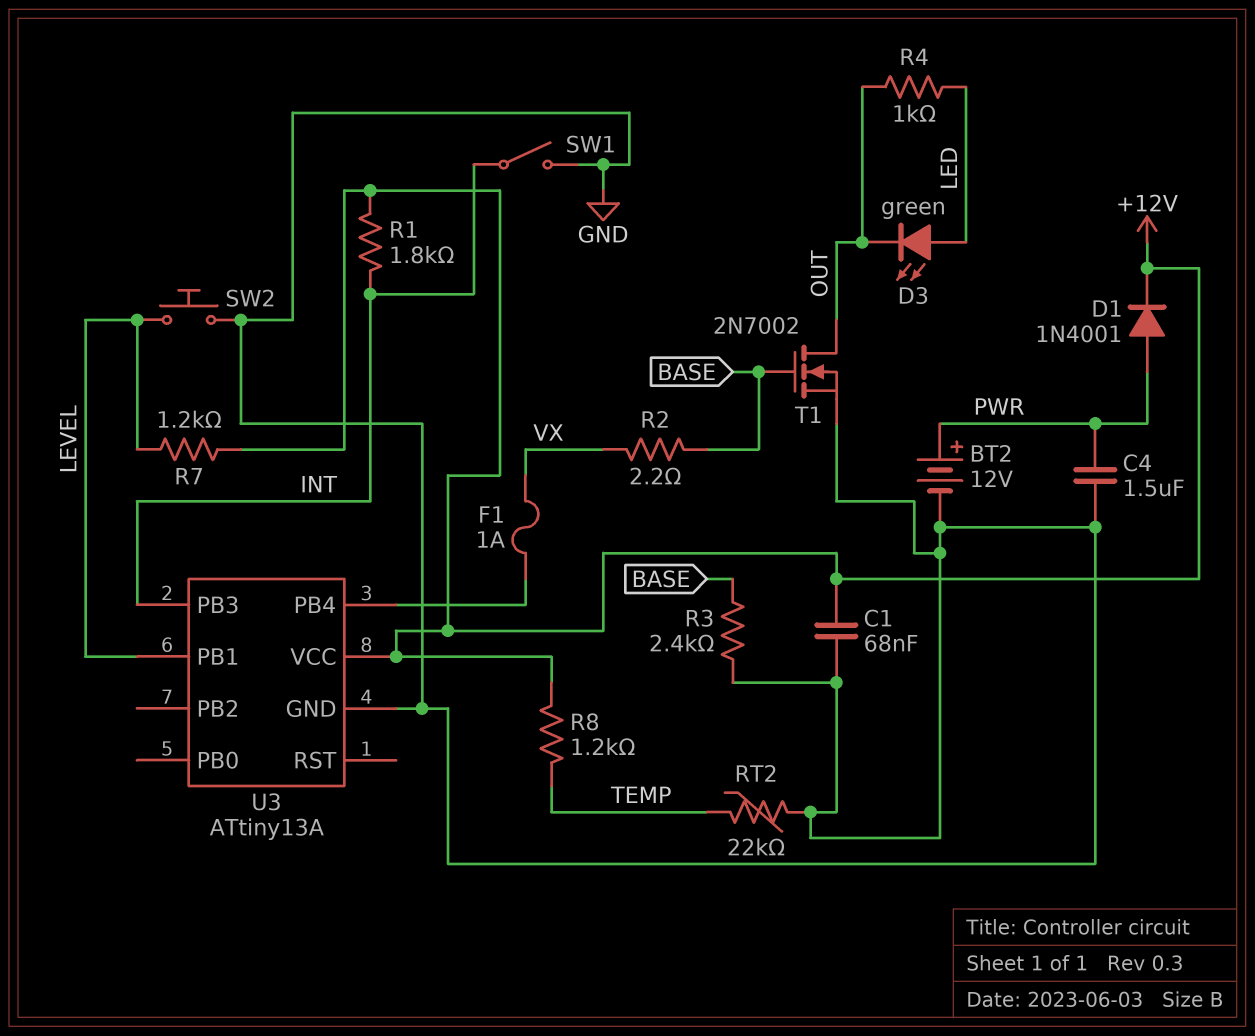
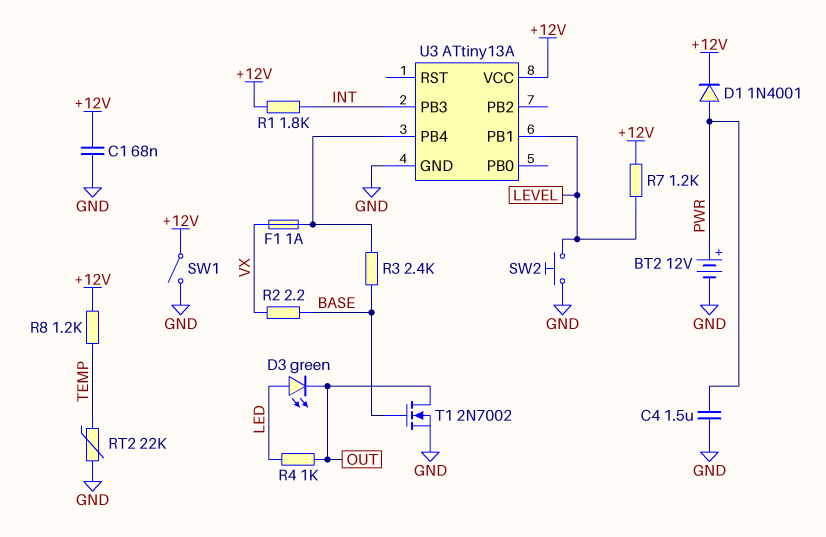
R3: 2.4k (BASE, GND) -> 2.4k (BASE, U3/PB4)
SW1: switch (GND, INT) -> switch (+12V, GND)

